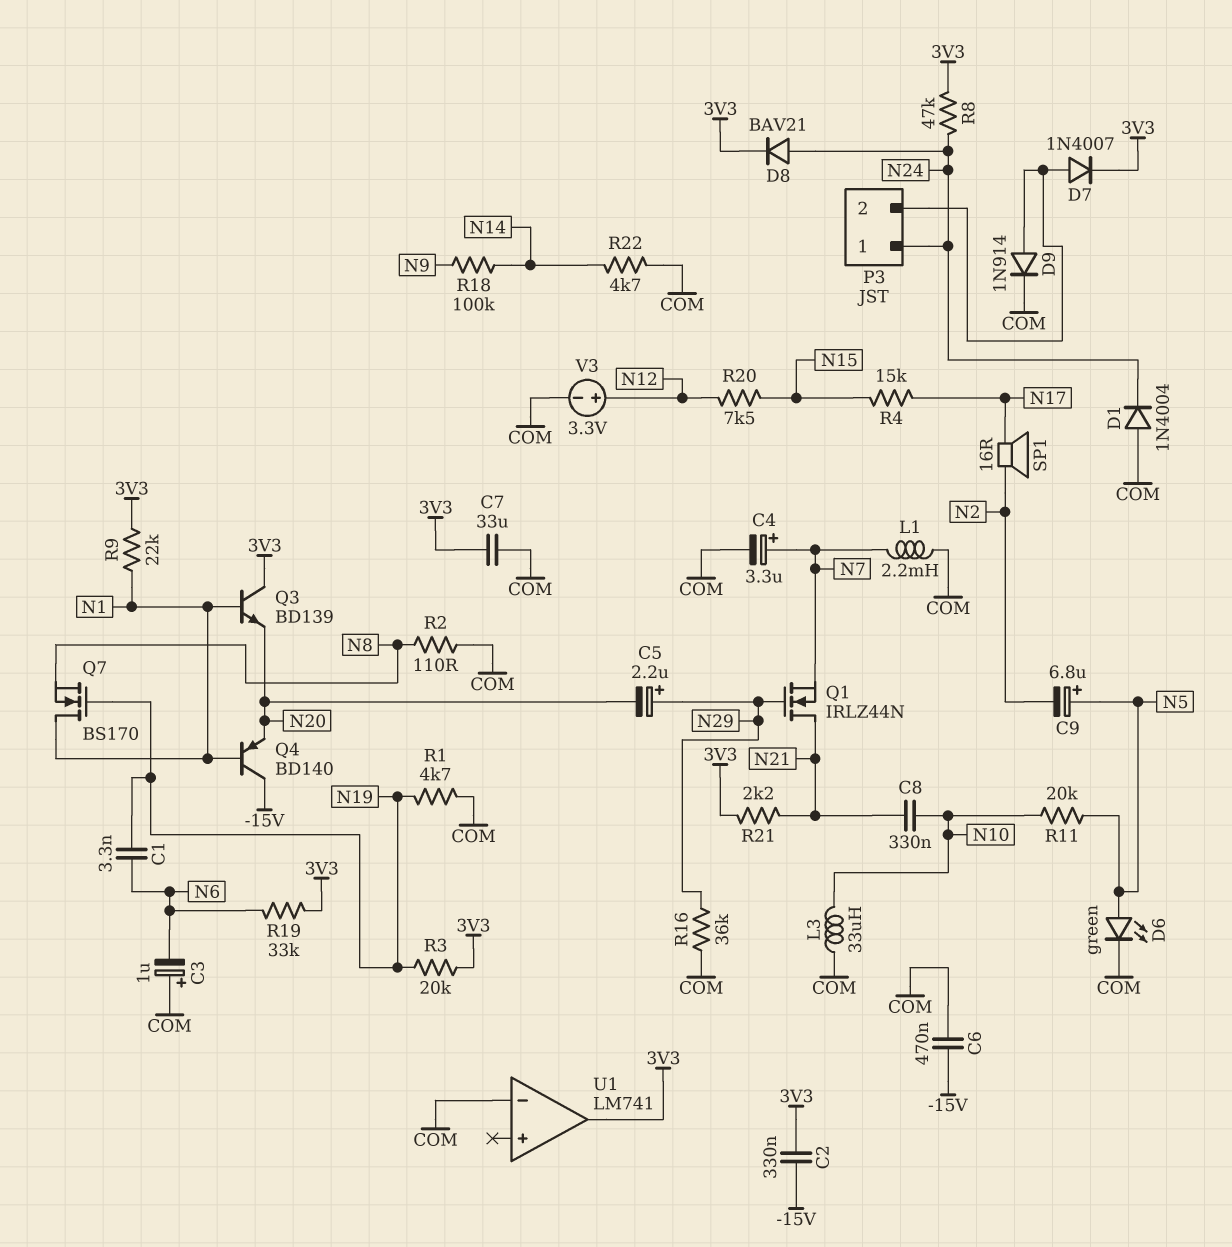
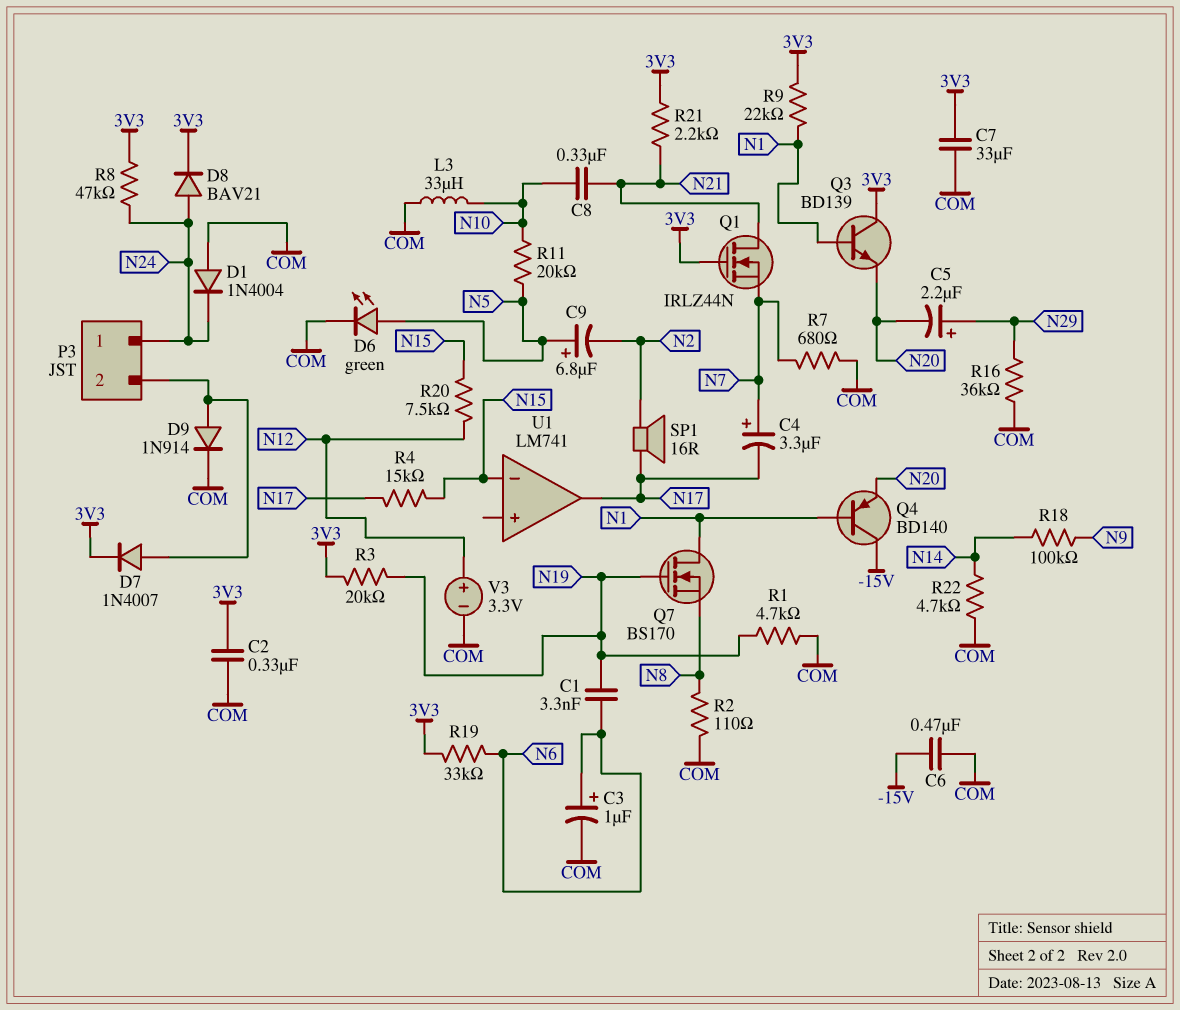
C2: 330nF (-15V, 3V3) -> 330nF (3V3, COM)
C3: 1uF (plus COM, minus N6) -> 1uF (plus N6, minus COM)
C4: 3.3uF (plus N7, minus COM) -> 3.3uF (plus N7, minus N17)
L1: 2.2mH (COM, N7) -> none
Q1: NMOS IRLZ44N (G N29, D N21, S N7) -> NMOS IRLZ44N (G 3V3, D N21, S N7)
R7: none -> 680 (COM, N7)
U1 pin in-: COM -> N15
U1 pin out: 3V3 -> N17

